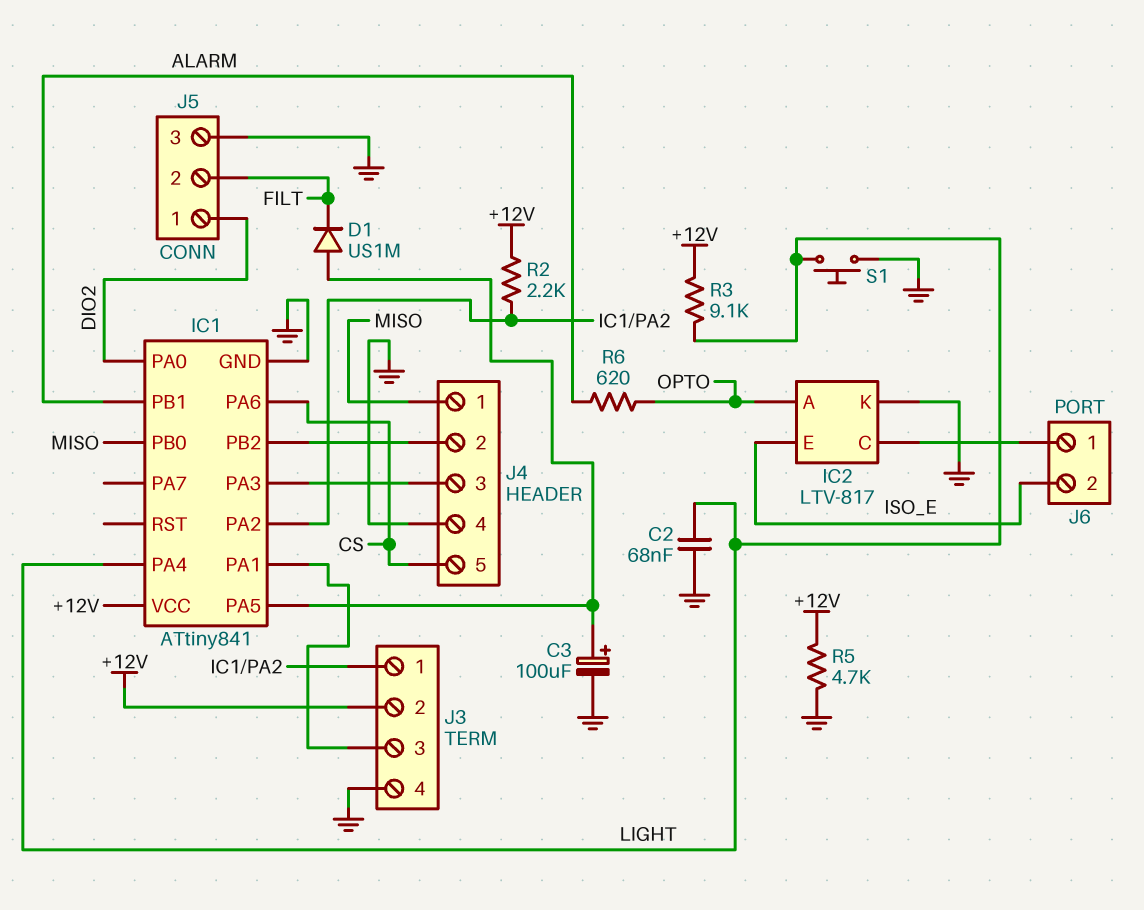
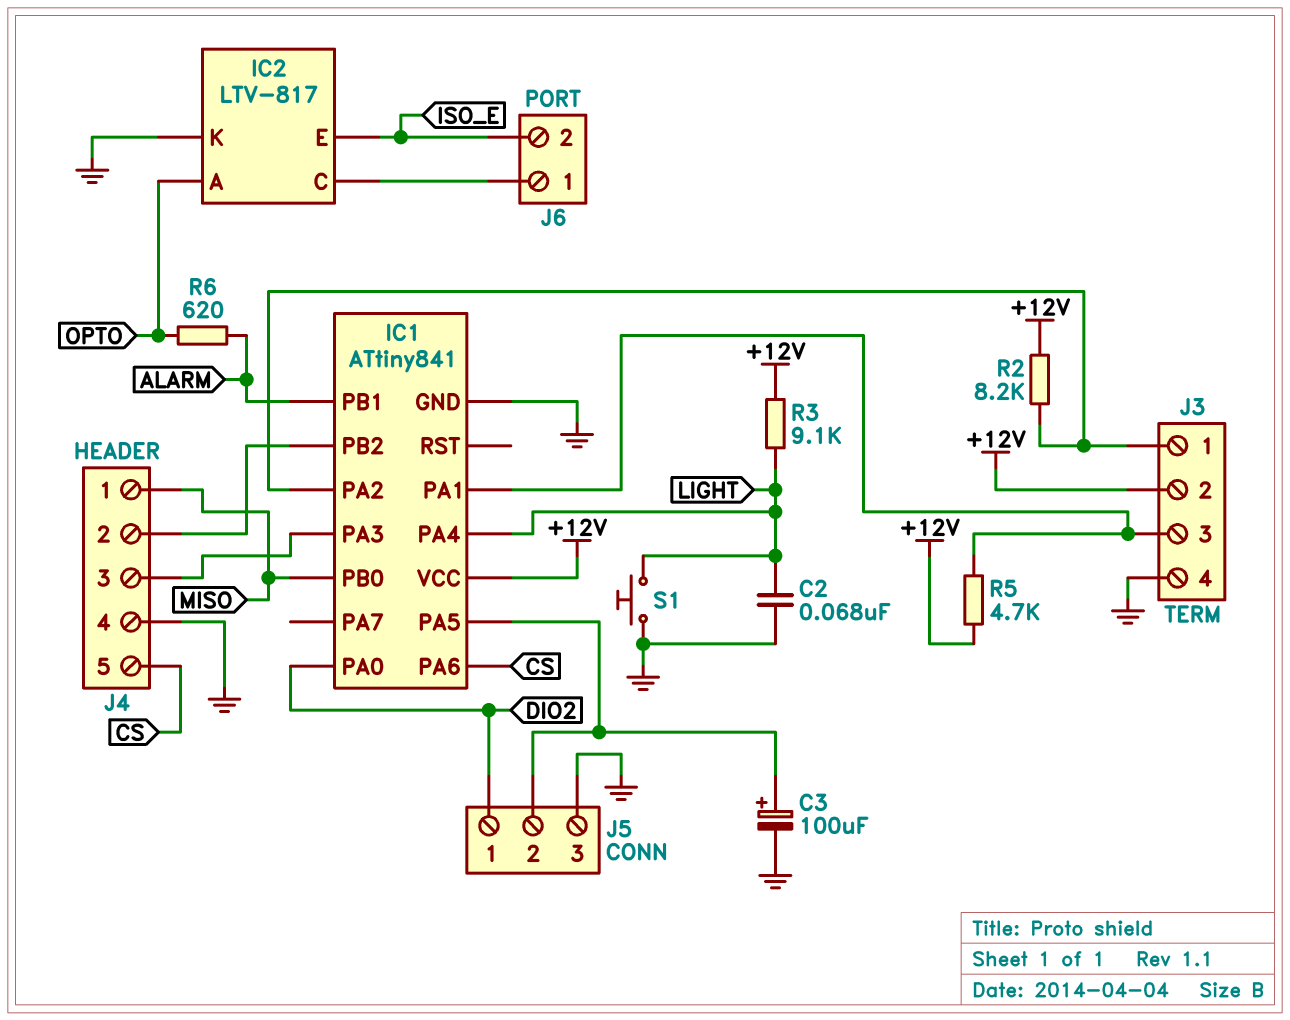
D1: diode US1M (A IC1/PA5, K FILT) -> none
J5 pin 2: FILT -> IC1/PA5
R2: 2.2k (+12V, IC1/PA2) -> 8.2k (+12V, IC1/PA2)
R5: 4.7k (+12V, GND) -> 4.7k (+12V, IC1/PA1)

